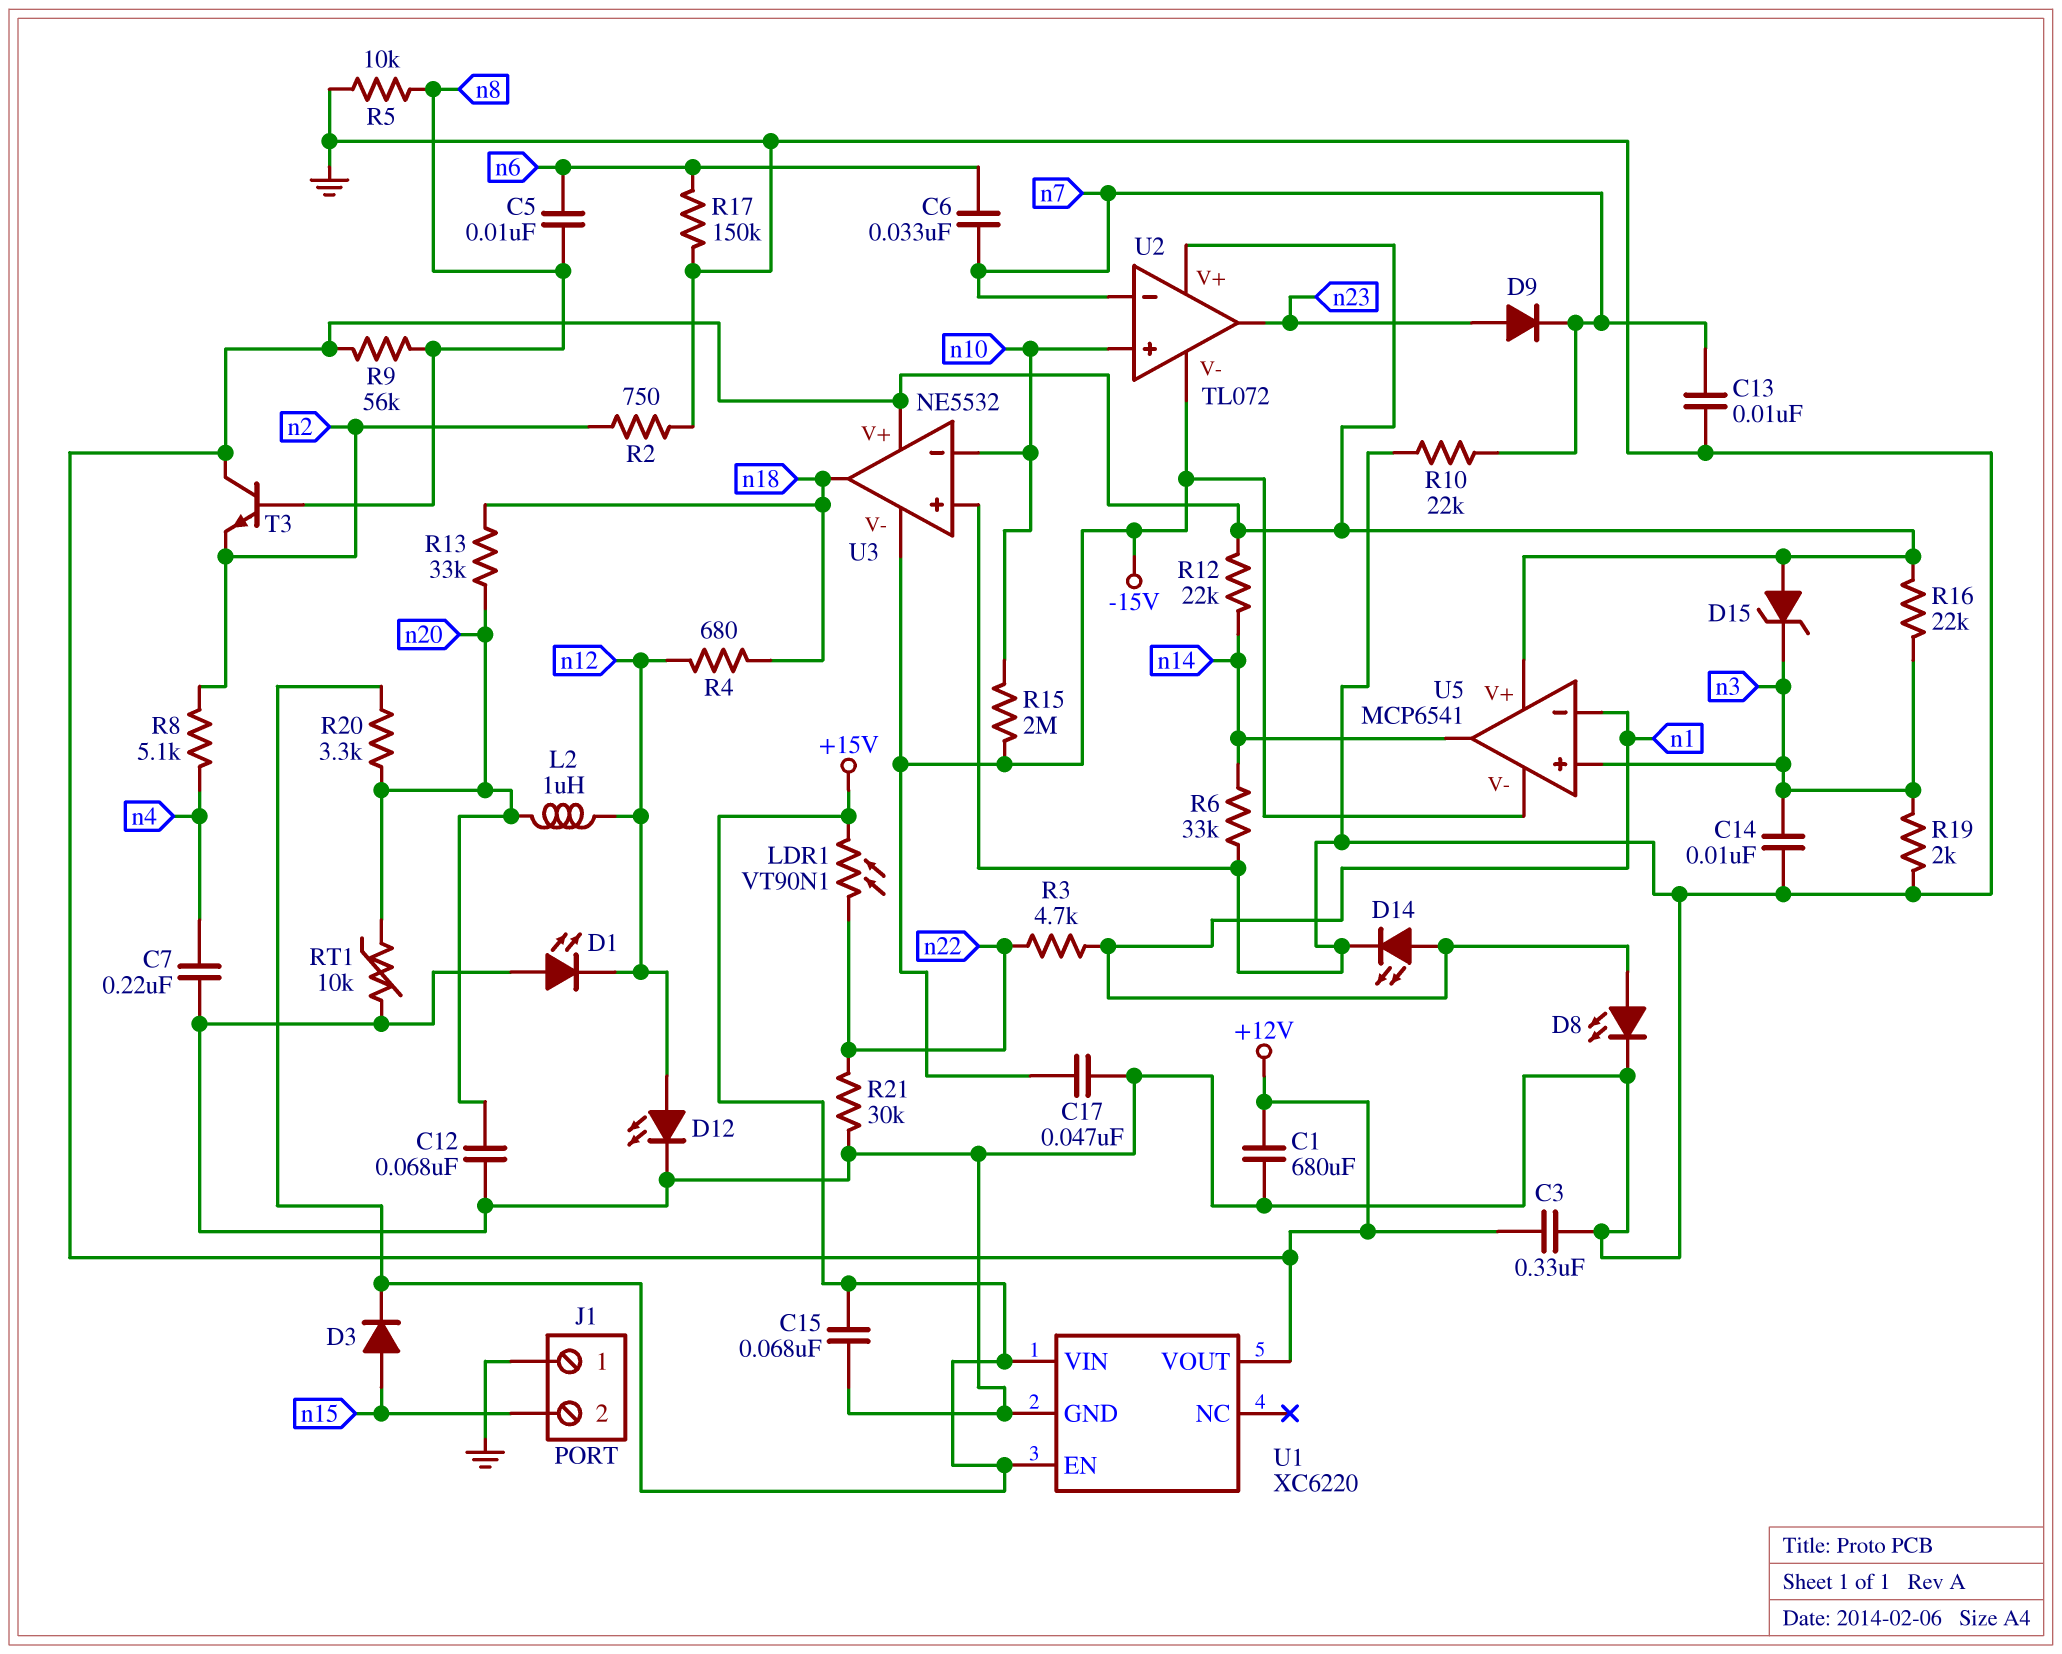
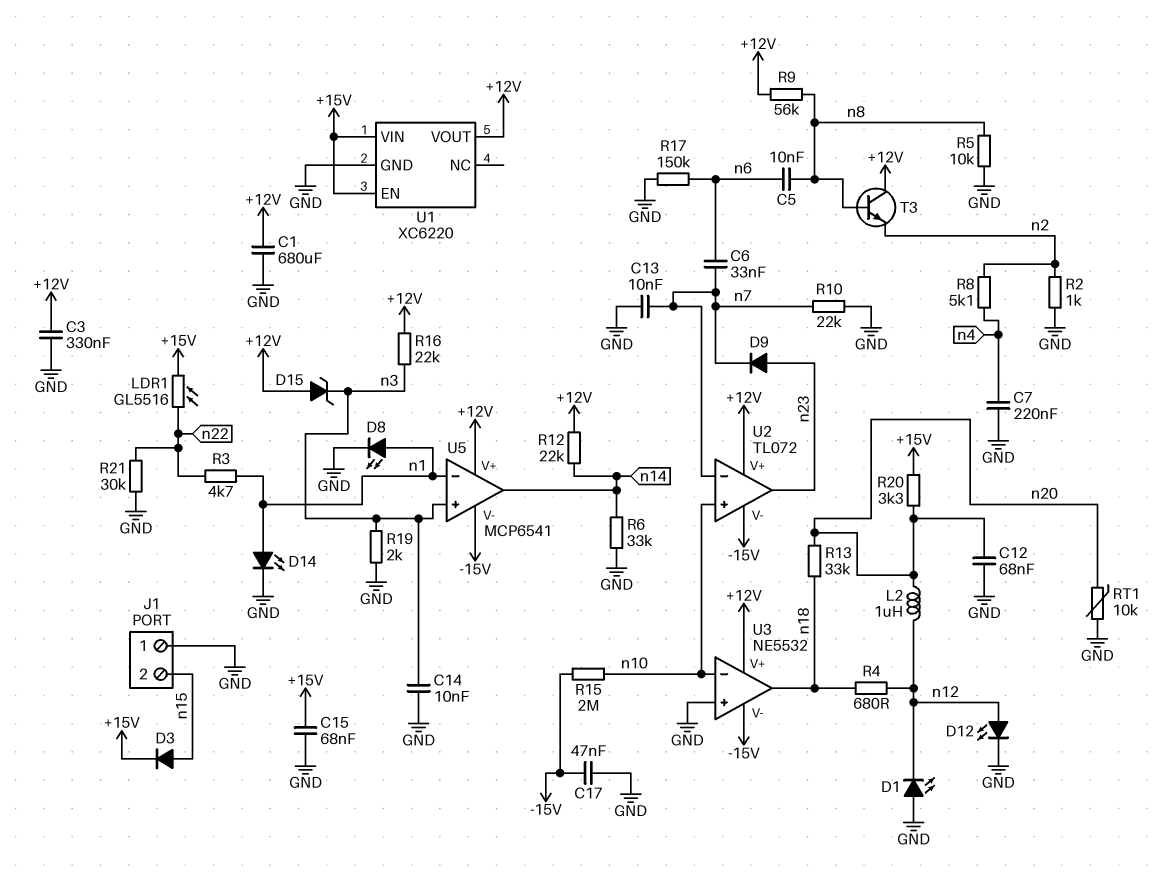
LDR1: VT90N1 (+15V, n22) -> GL5516 (+15V, n22)
R2: 750 (GND, n2) -> 1k (GND, n2)

